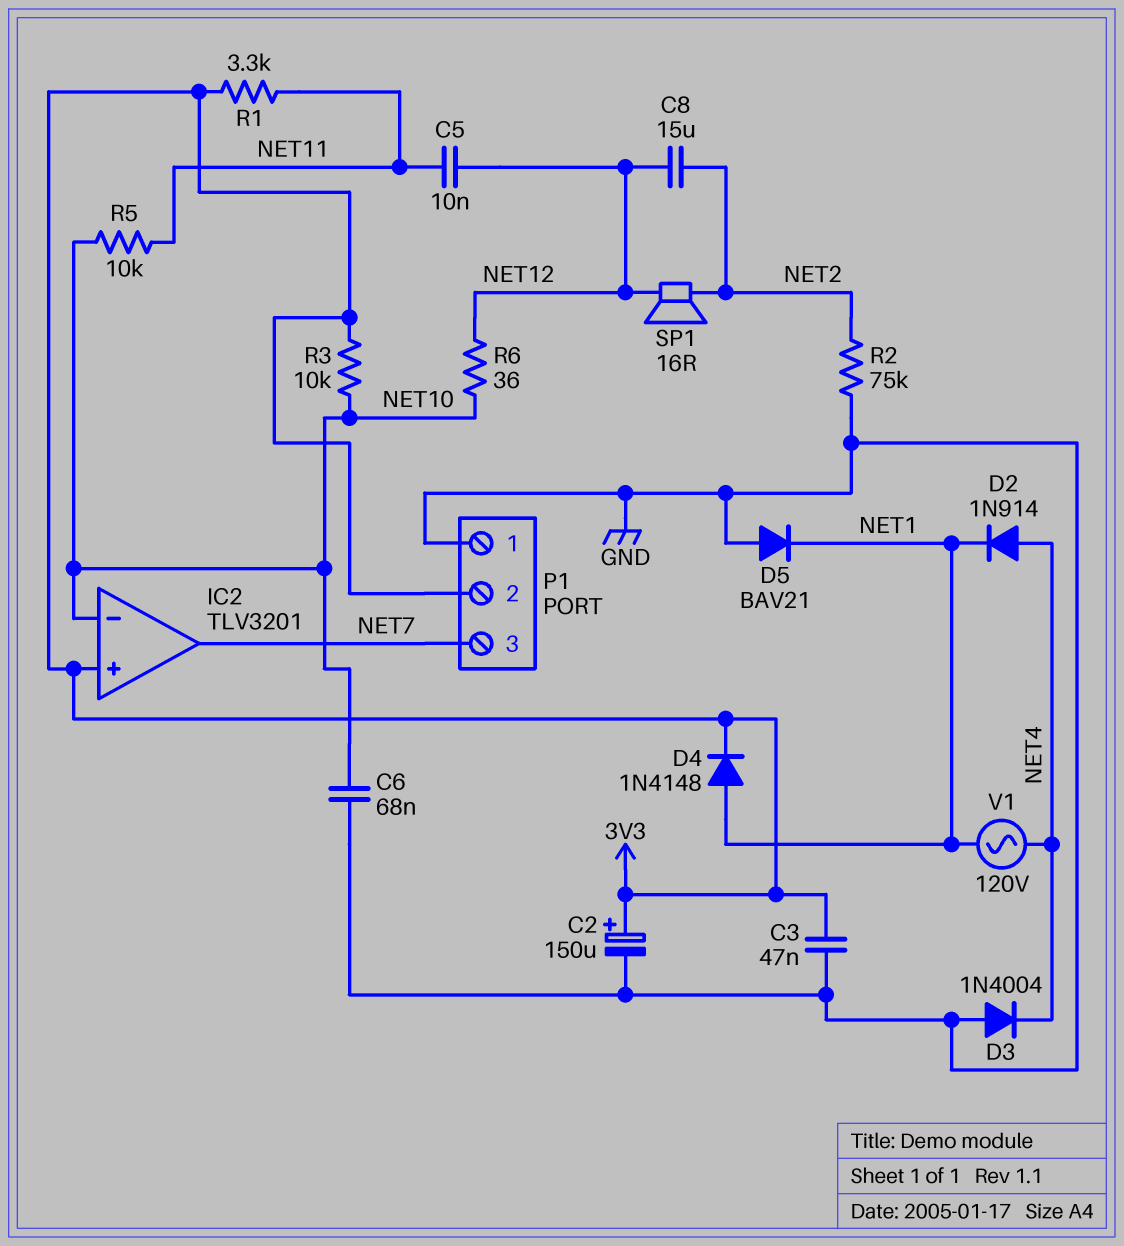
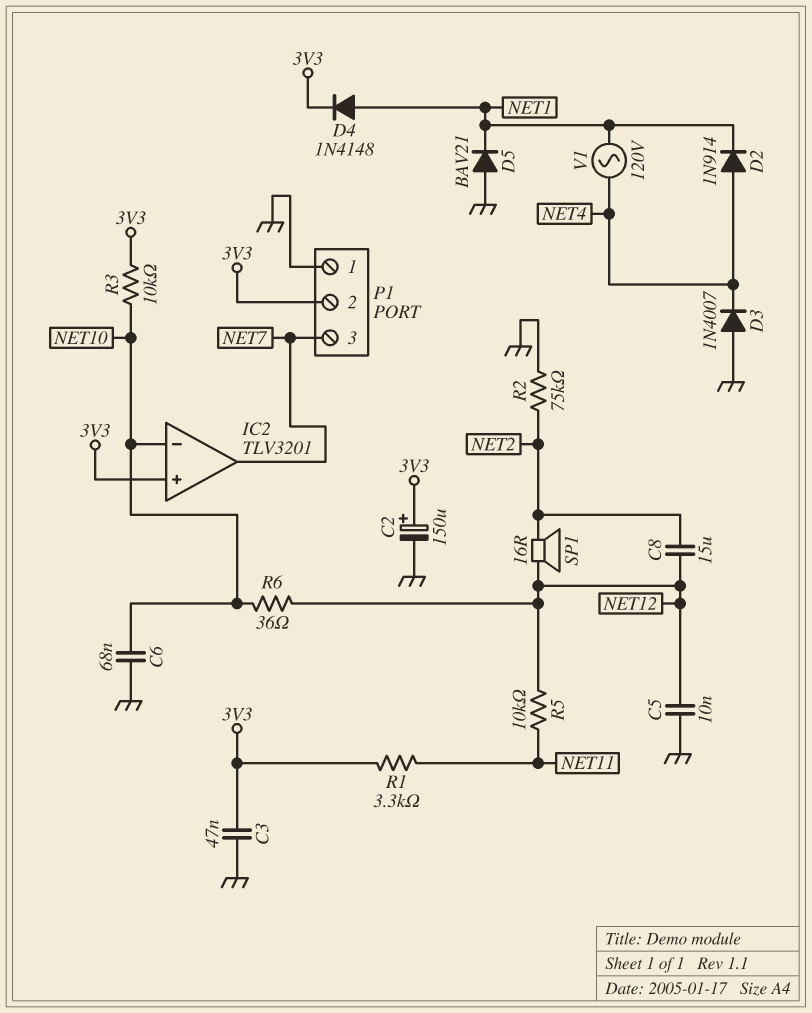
C5: 10nF (NET11, NET12) -> 10nF (GND, NET12)
D3: diode 1N4004 (A GND, K NET4) -> diode 1N4007 (A GND, K NET4)
R5: 10k (NET10, NET11) -> 10k (NET11, NET12)

